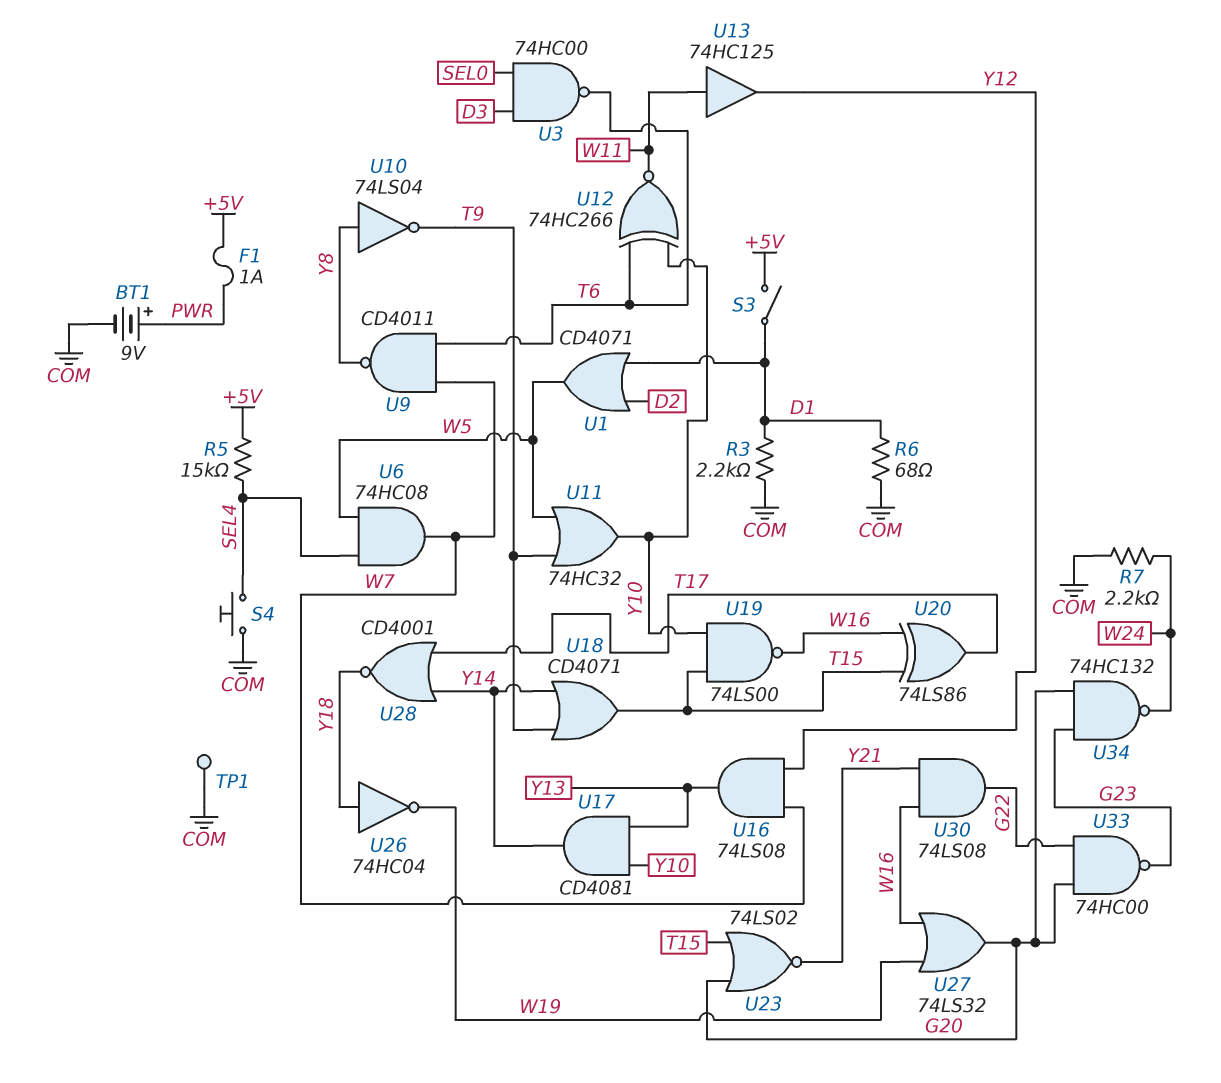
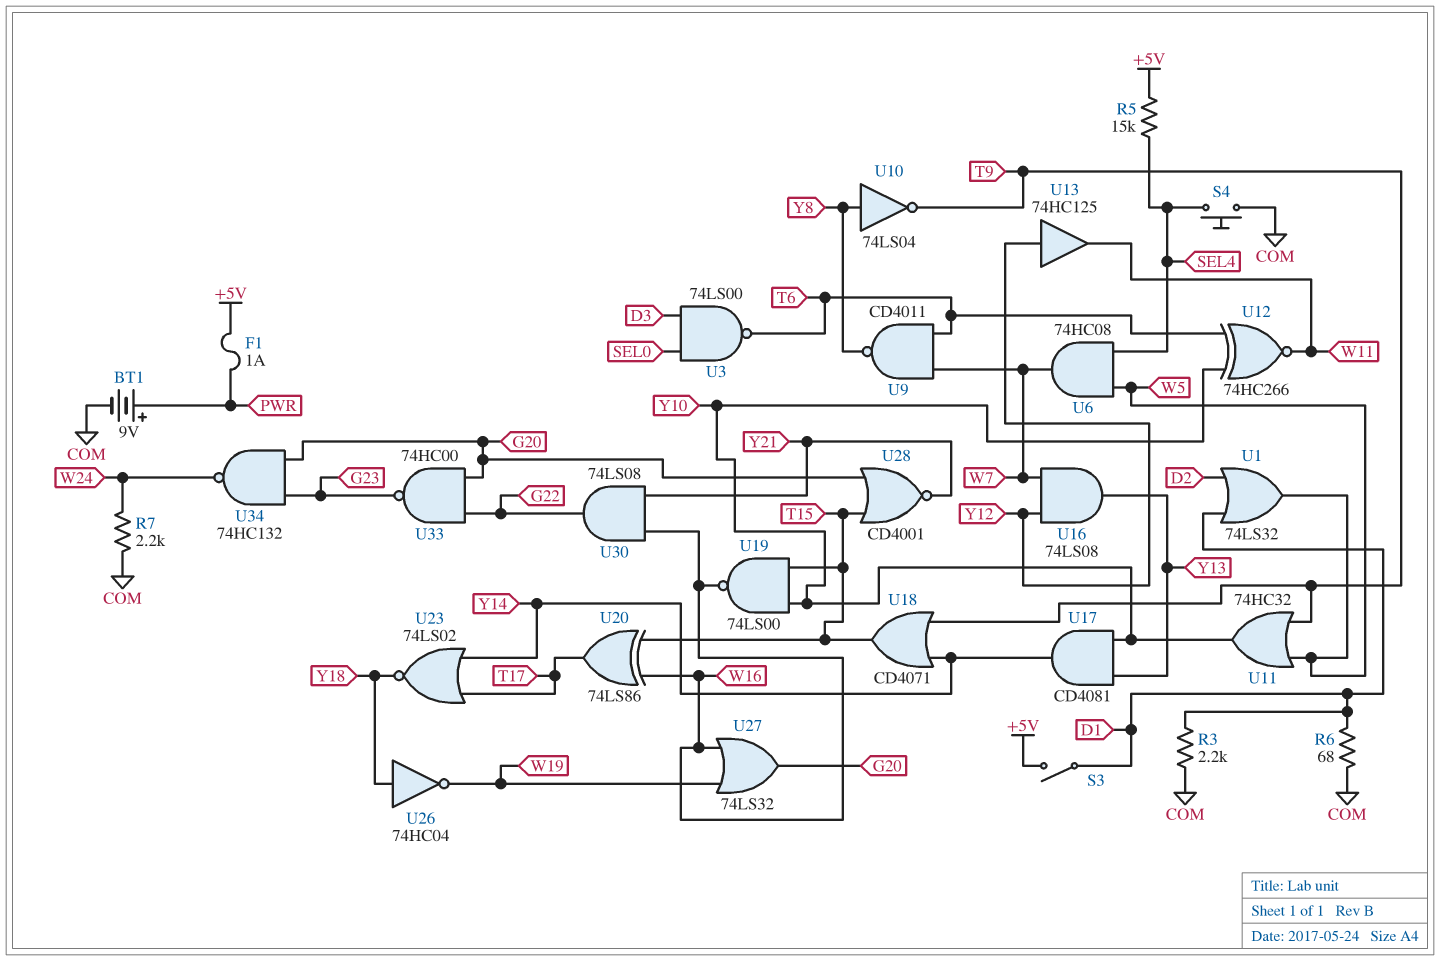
TP1: test point (COM) -> none
U1: OR CD4071 (in D1, in D2, out W5) -> OR 74LS32 (in D1, in D2, out W5)
U3: NAND 74HC00 (in D3, in SEL0, out T6) -> NAND 74LS00 (in D3, in SEL0, out T6)
U13: buffer 74HC125 (in W11, out Y12) -> buffer 74HC125 (in Y12, out W11)
U23: NOR 74LS02 (in G20, in T15, out Y21) -> NOR 74LS02 (in T17, in Y14, out Y18)
U28: NOR CD4001 (in T17, in Y14, out Y18) -> NOR CD4001 (in G20, in T15, out Y21)

